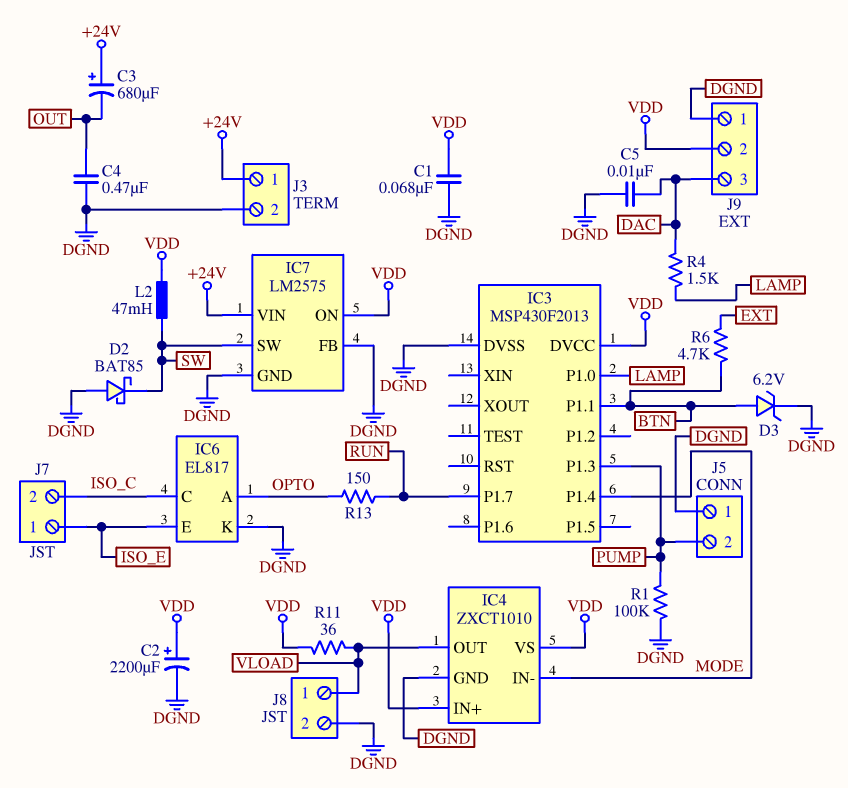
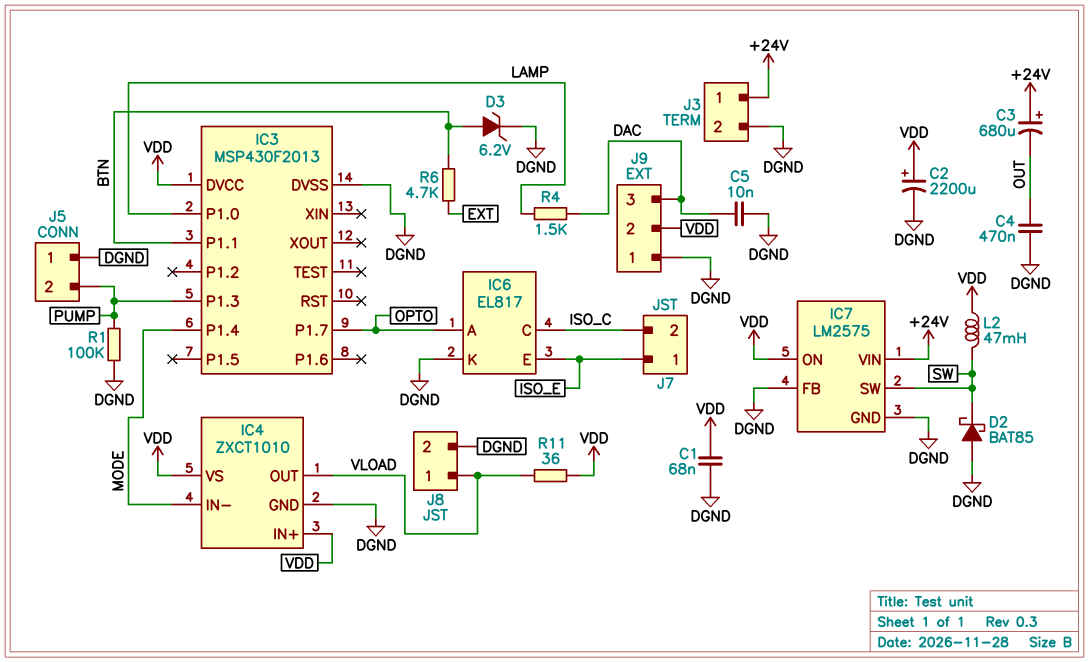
IC3 pin P1.7: RUN -> OPTO
R13: 150 (OPTO, RUN) -> none

